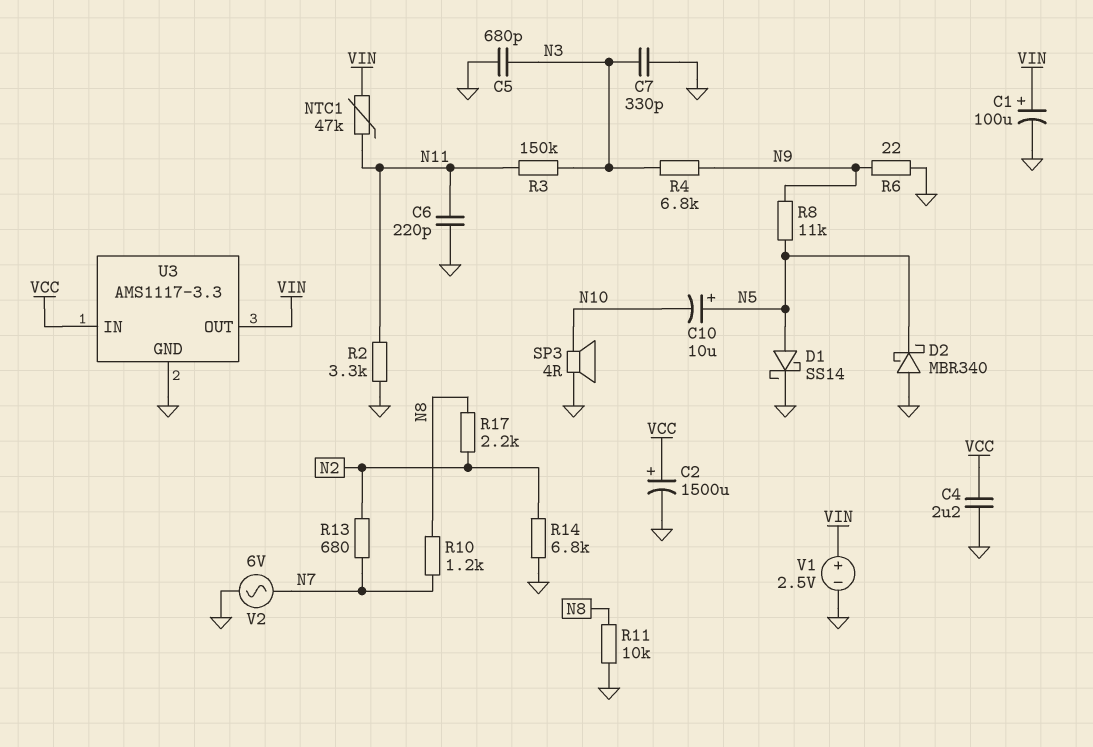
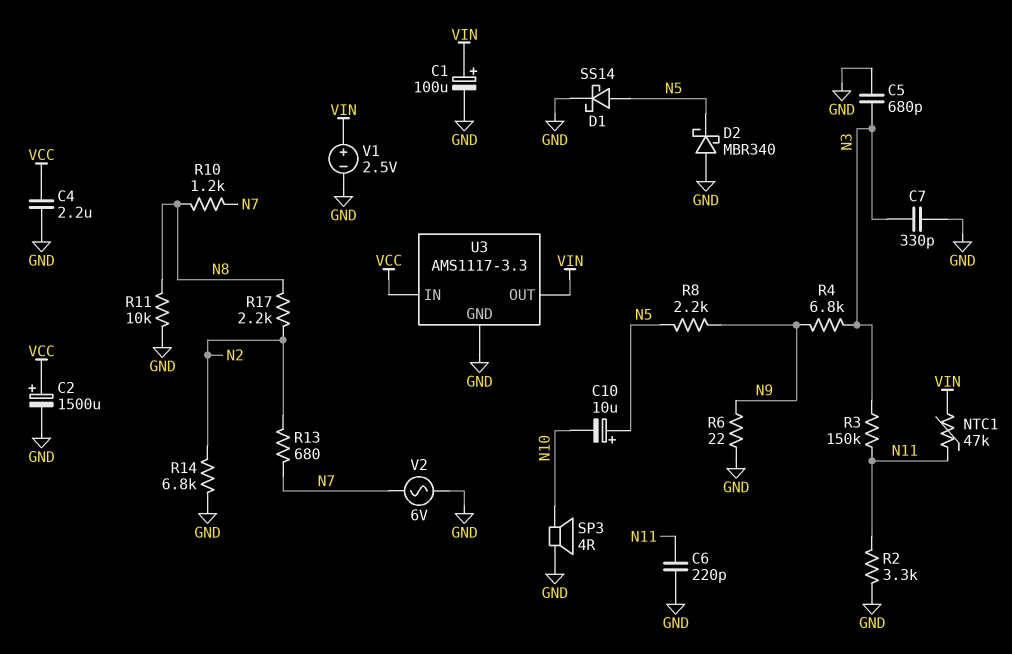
R8: 11k (N5, N9) -> 2.2k (N5, N9)

